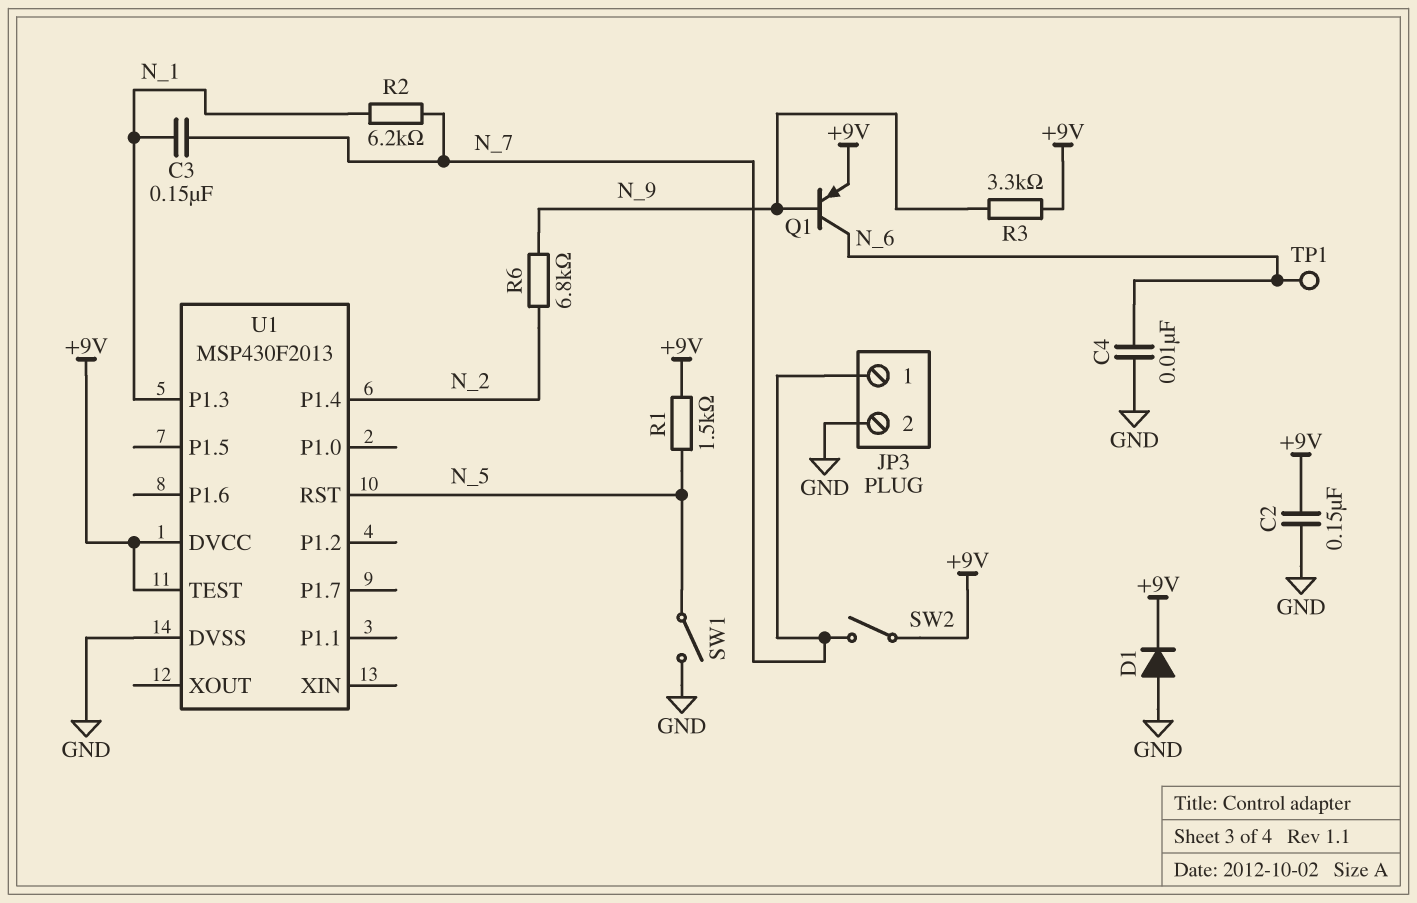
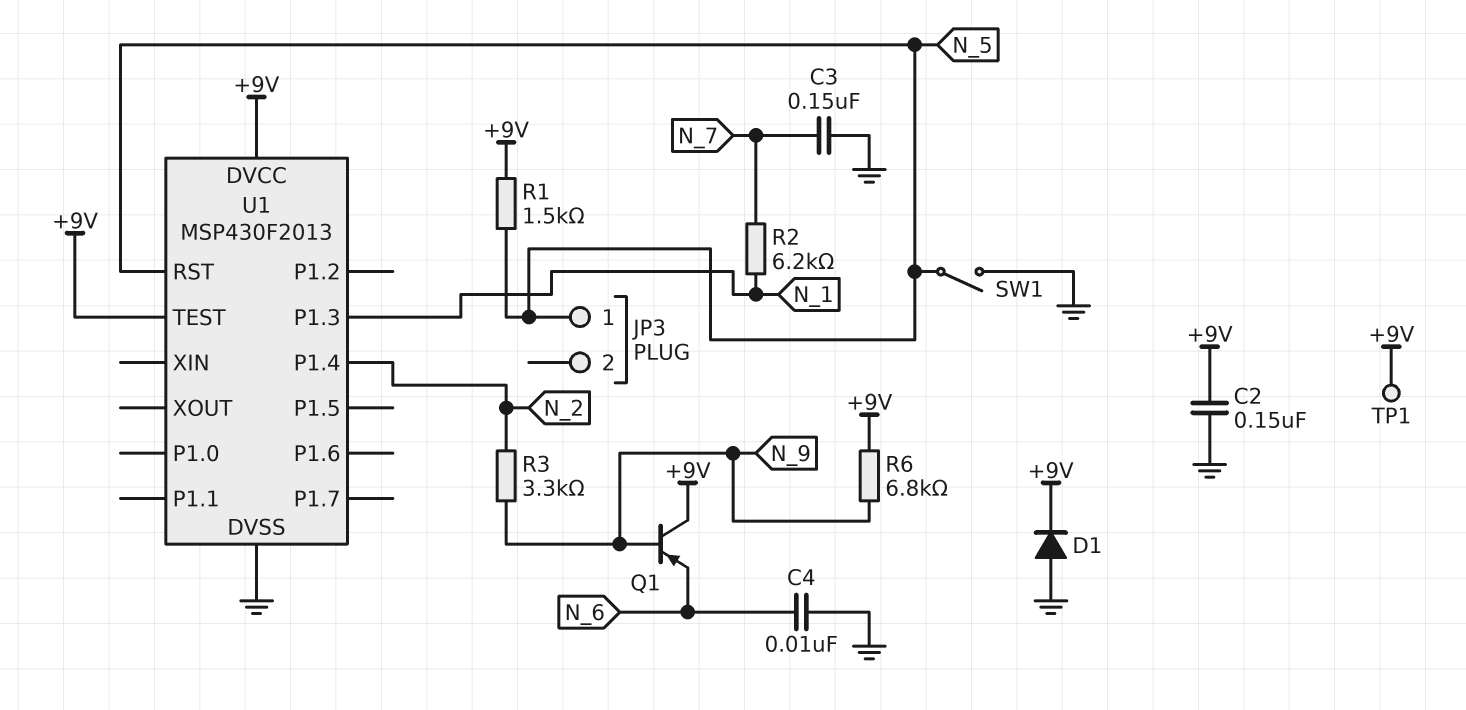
C3: 150nF (N_1, N_7) -> 150nF (GND, N_7)
JP3 pin 1: N_7 -> N_5
JP3 pin 2: GND -> none
Q1: PNP (B N_9, C N_6, E +9V) -> PNP (B N_9, C +9V, E N_6)
R3: 3.3k (+9V, N_9) -> 3.3k (N_2, N_9)
R6: 6.8k (N_2, N_9) -> 6.8k (+9V, N_9)
SW2: switch (+9V, N_7) -> none
TP1: test point (N_6) -> test point (+9V)

